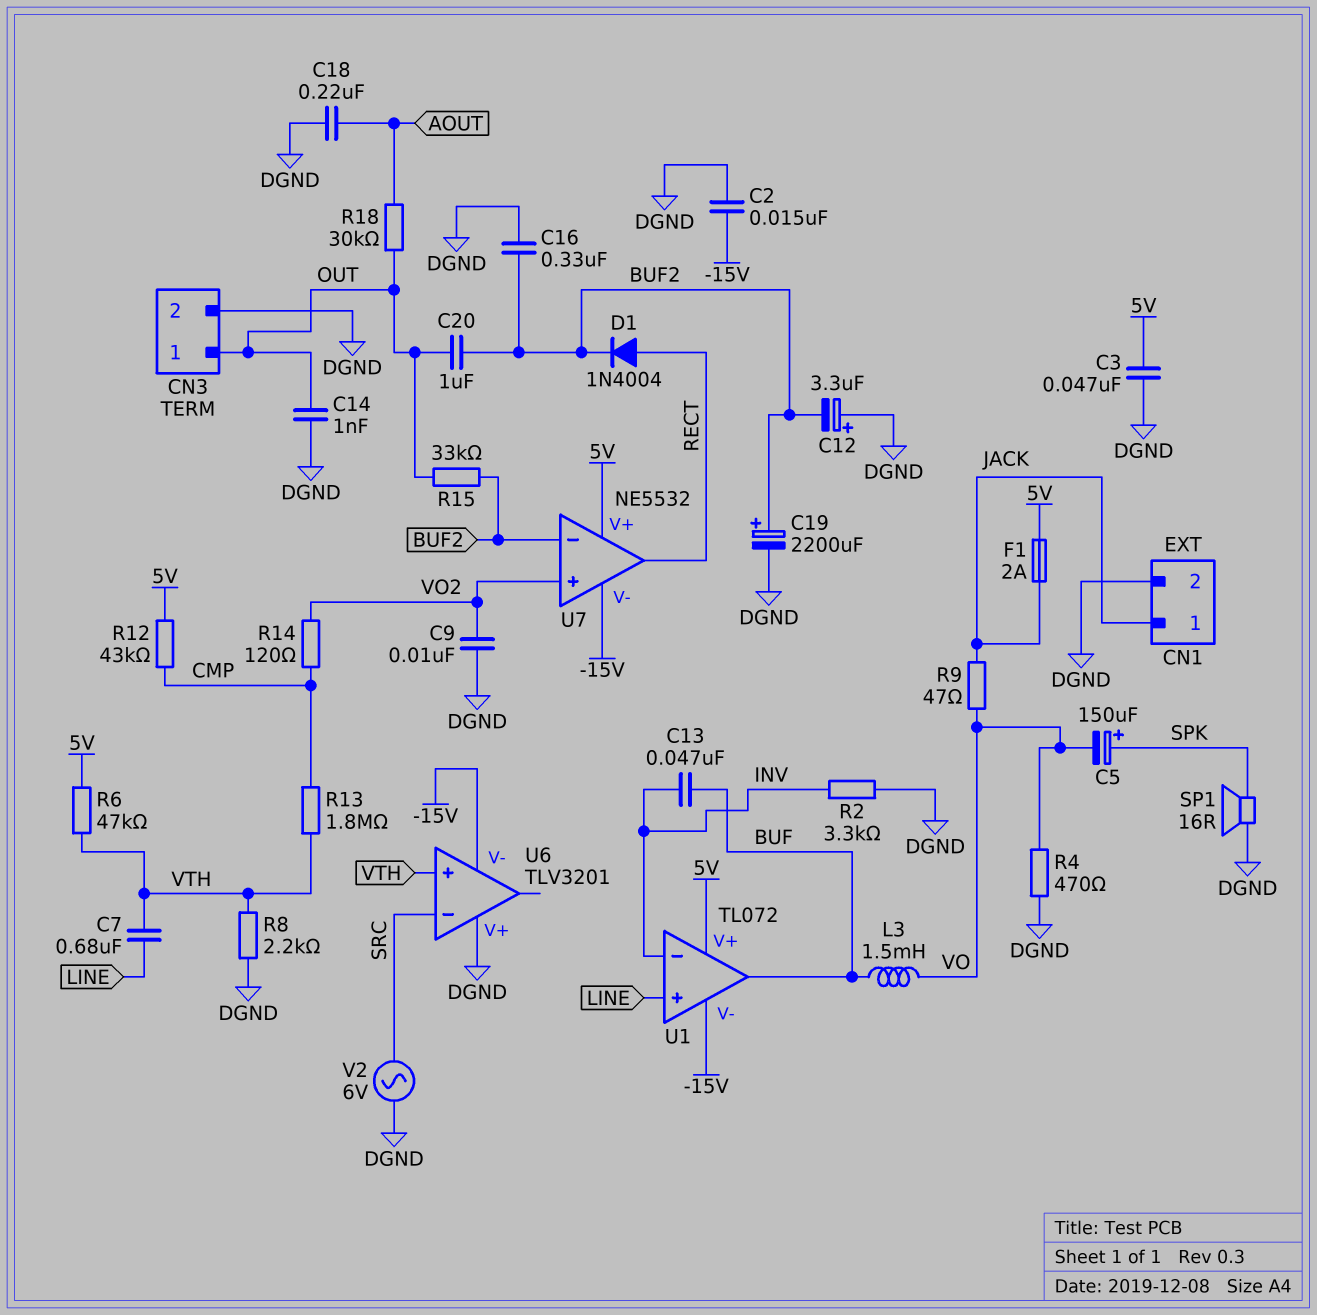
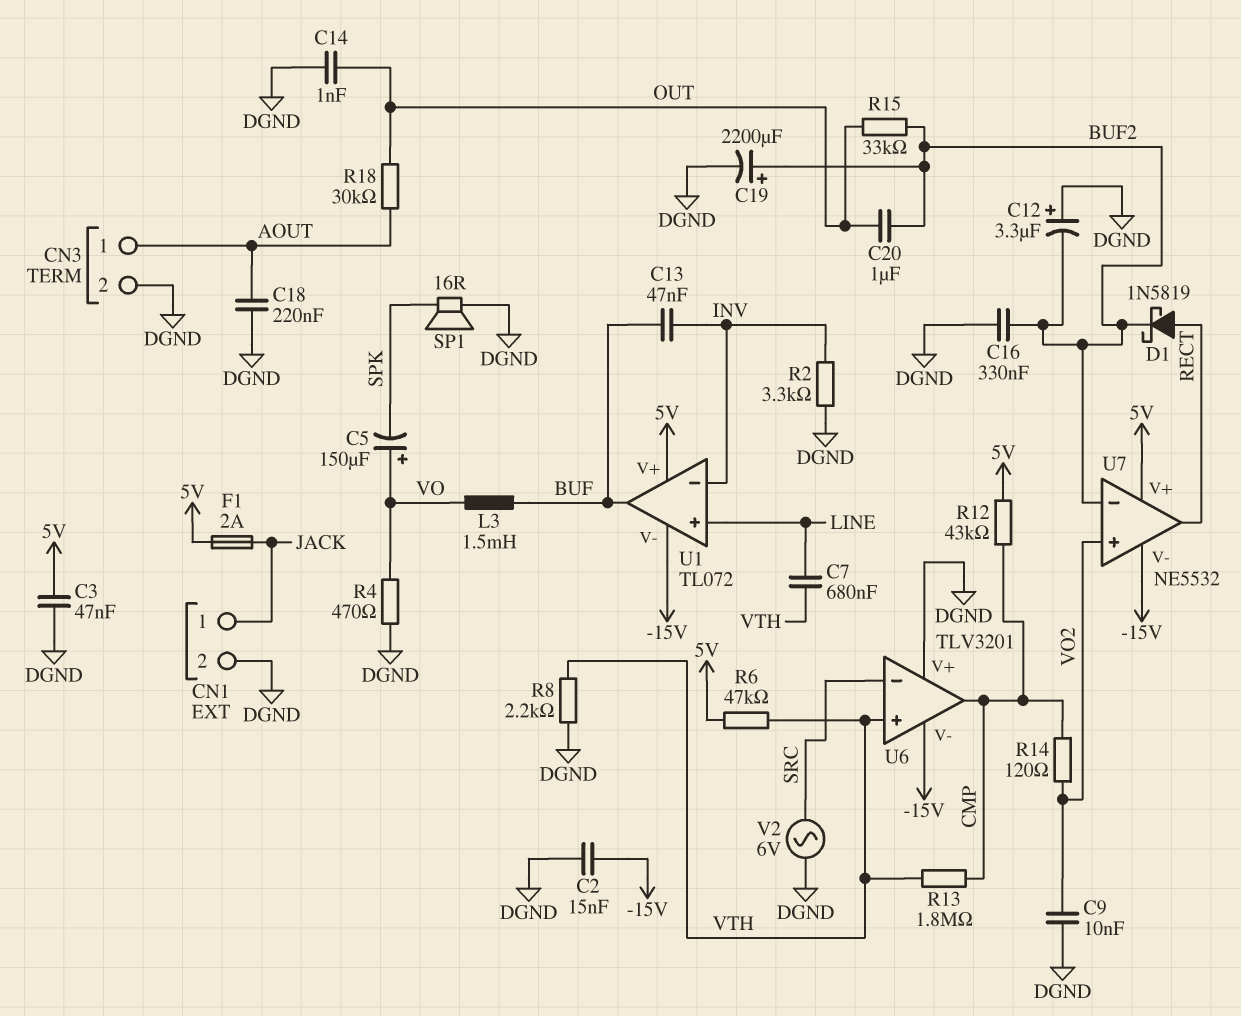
C5: 150uF (plus SPK, minus VO) -> 150uF (plus VO, minus SPK)
CN3 pin 1: OUT -> AOUT
D1: diode 1N4004 (A RECT, K BUF2) -> schottky 1N5819 (A RECT, K BUF2)
R9: 47 (JACK, VO) -> none
U6 pin out: none -> CMP

